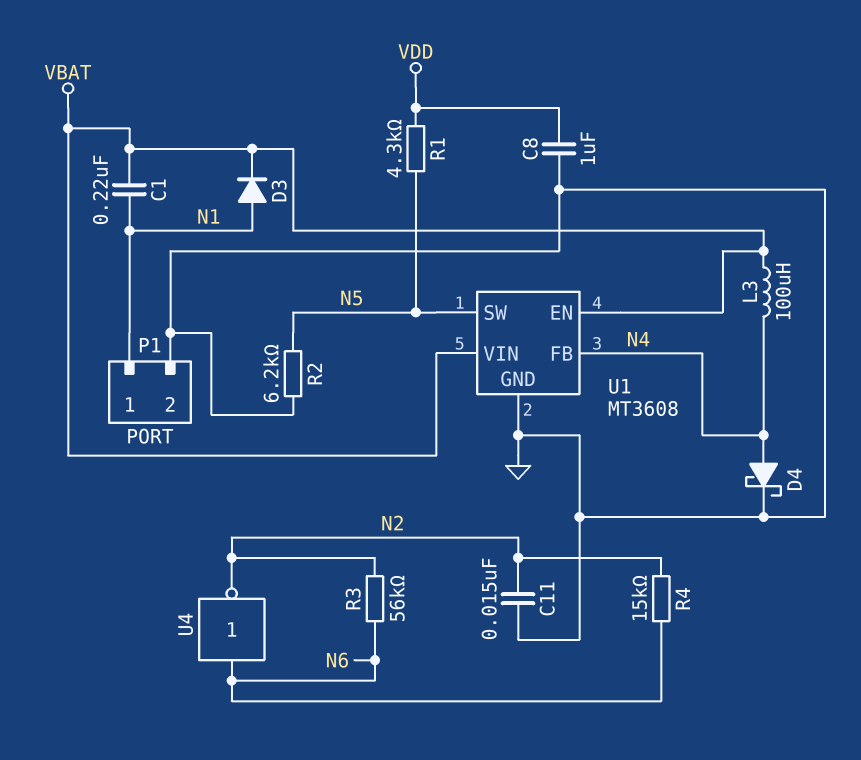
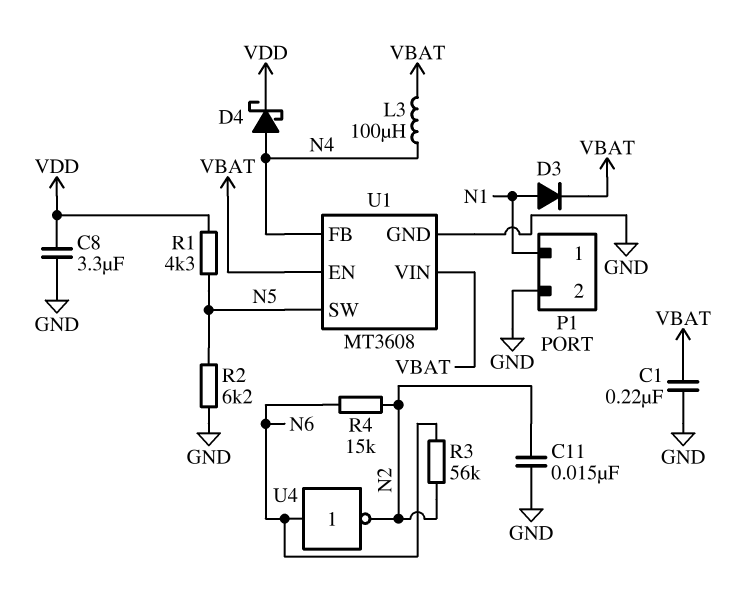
C1: 220nF (N1, VBAT) -> 220nF (GND, VBAT)
C8: 1uF (GND, VDD) -> 3.3uF (GND, VDD)
D4: schottky (A N4, K GND) -> schottky (A N4, K VDD)

